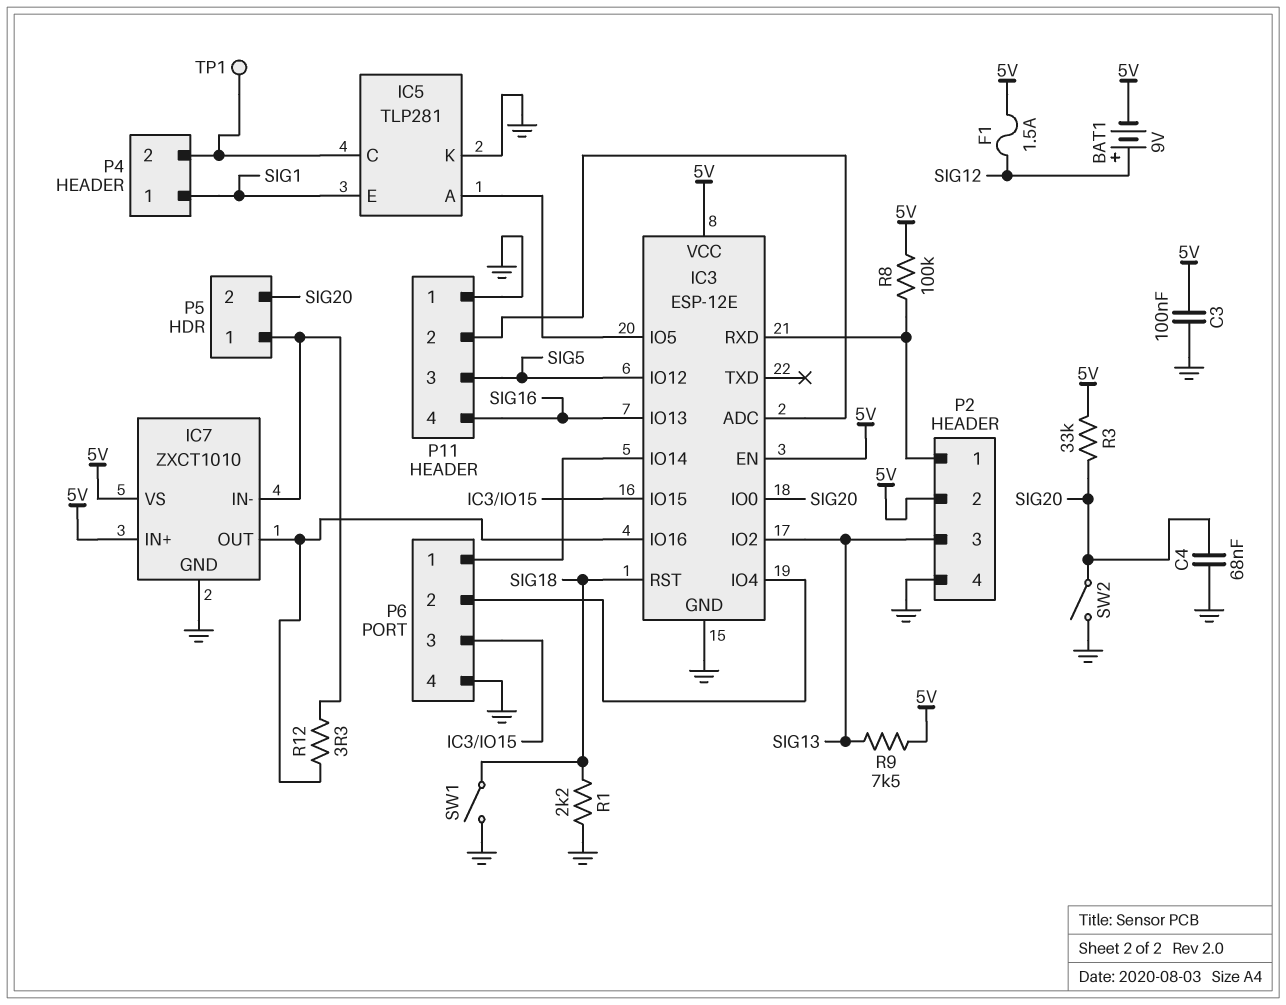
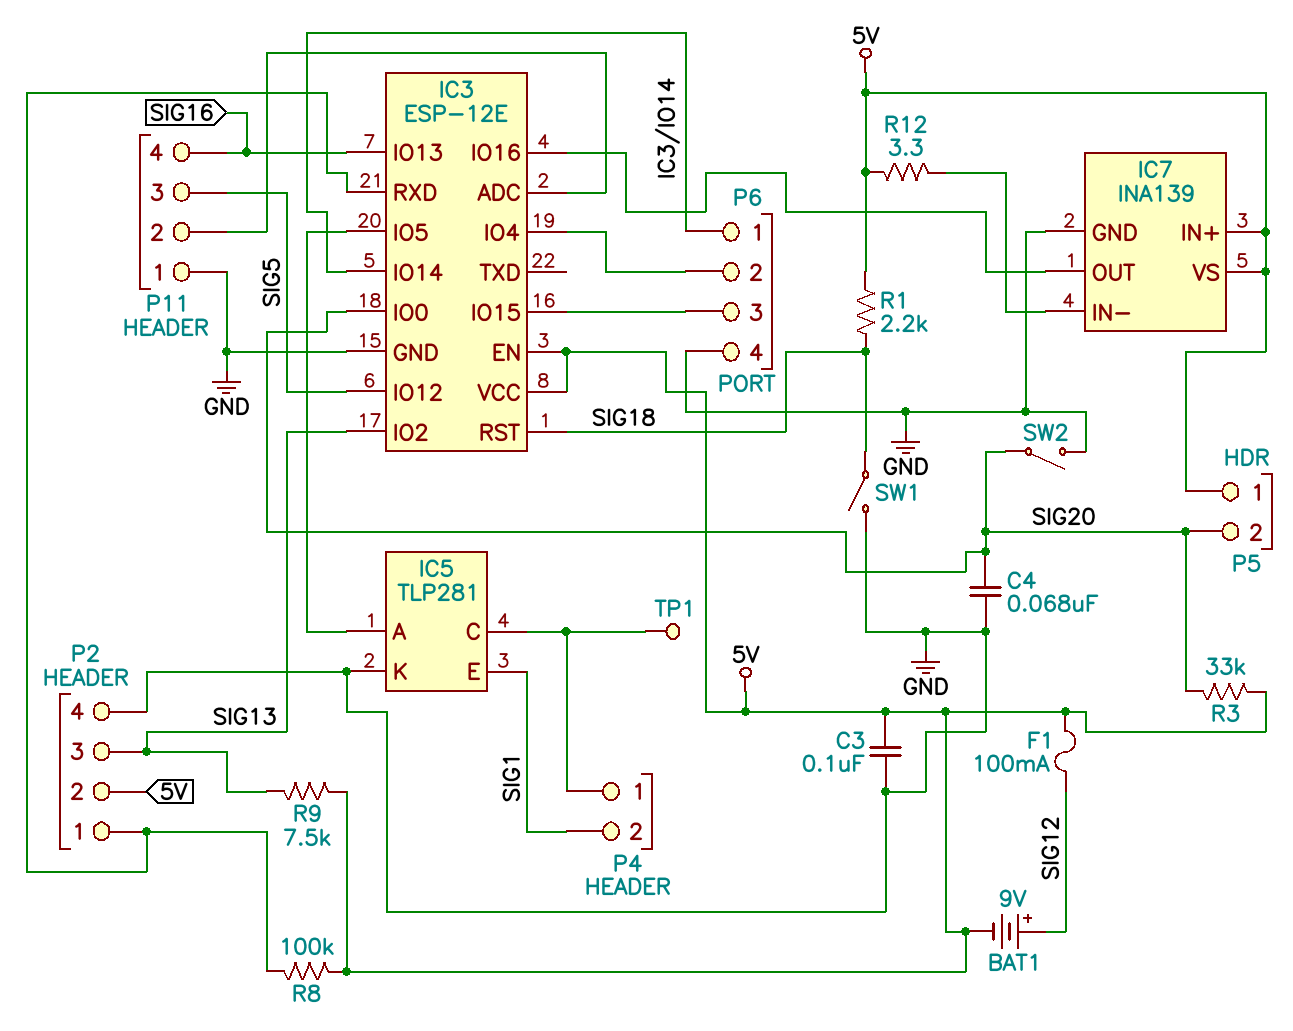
F1: 1.5A (5V, SIG12) -> 100mA (5V, SIG12)
IC7: ZXCT1010 -> INA139
P4 pin 1: SIG1 -> IC5/C
P4 pin 2: IC5/C -> SIG1
P5 pin 1: IC7/IN- -> 5V
R1: 2.2k (GND, SIG18) -> 2.2k (5V, SIG18)
R12: 3.3 (IC3/IO16, IC7/IN-) -> 3.3 (5V, IC7/IN-)

